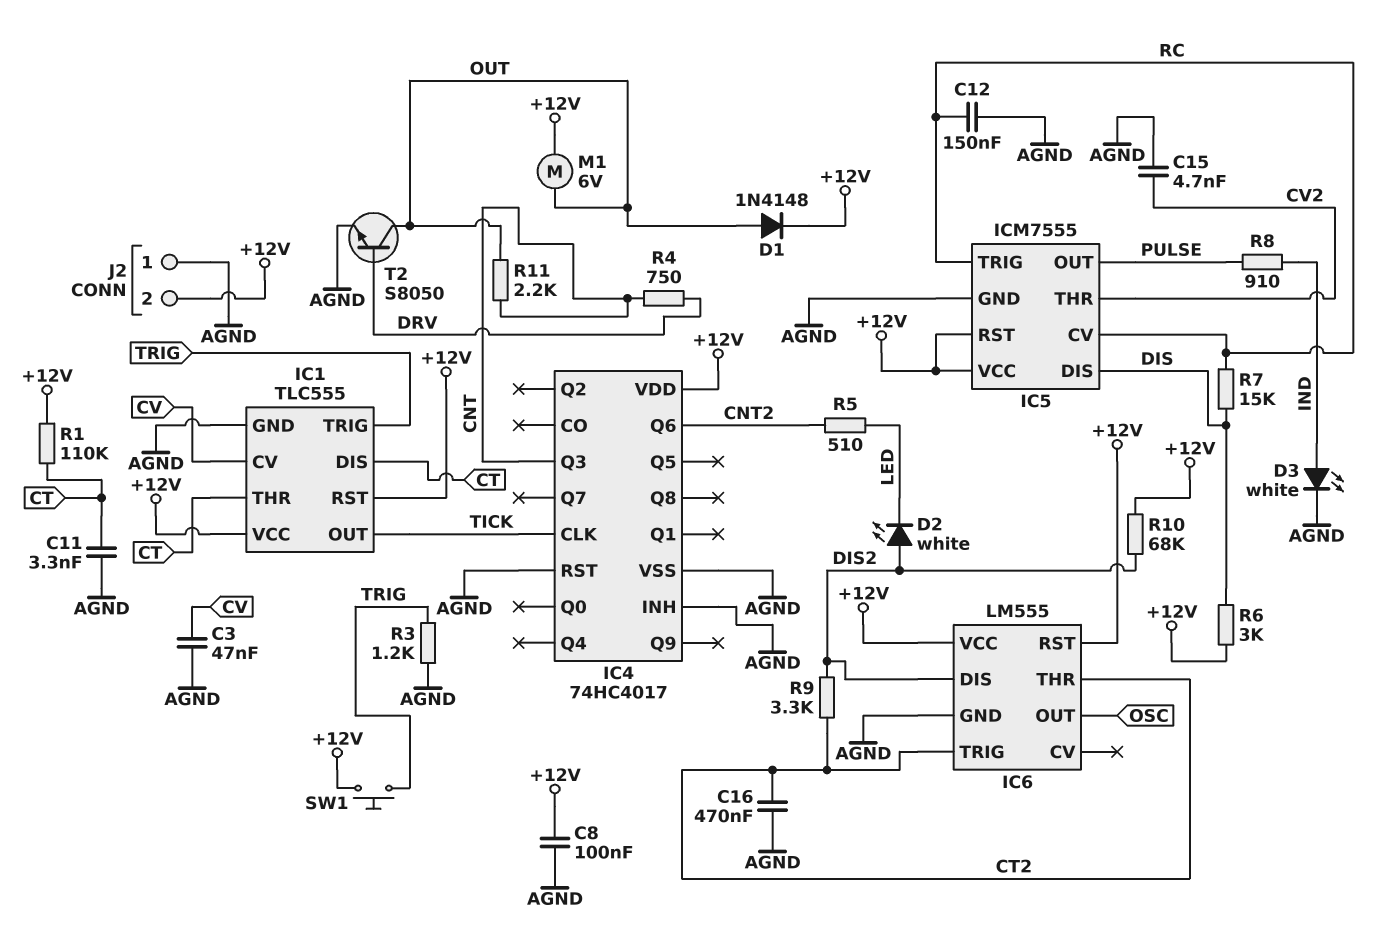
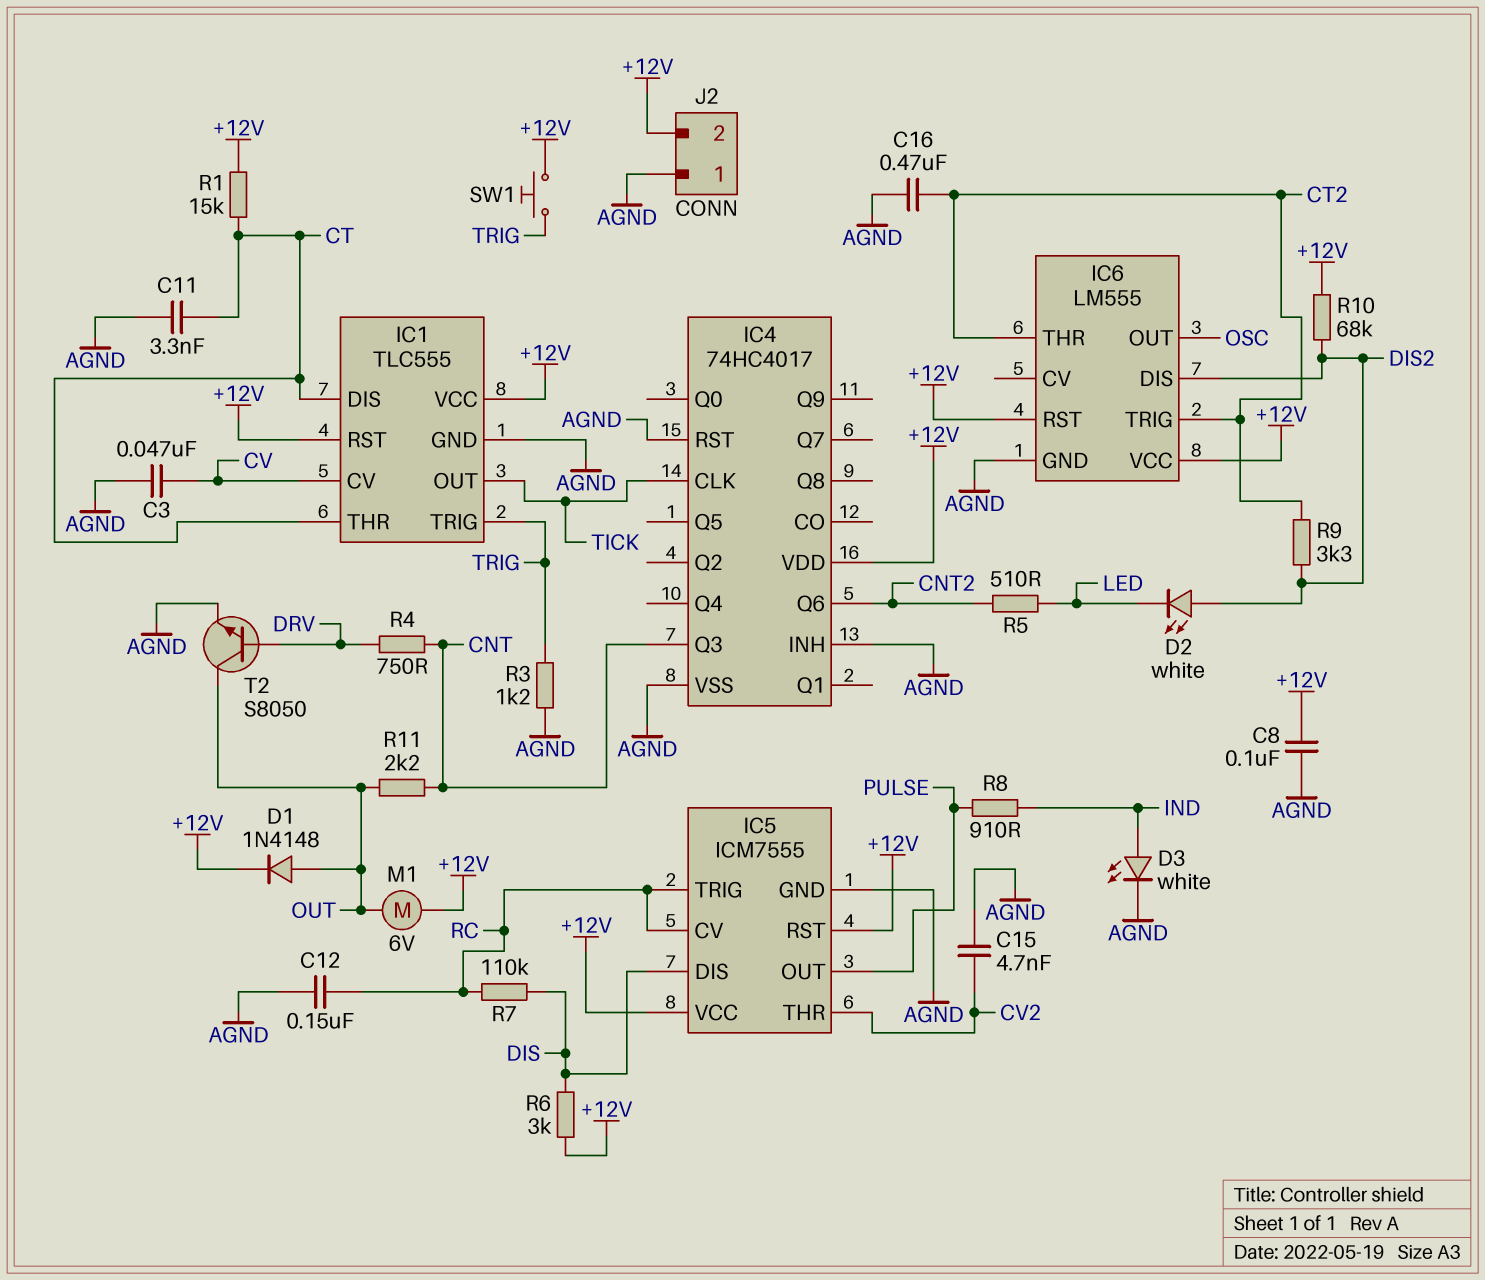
R1: 110k (+12V, CT) -> 15k (+12V, CT)
R7: 15k (DIS, RC) -> 110k (DIS, RC)

